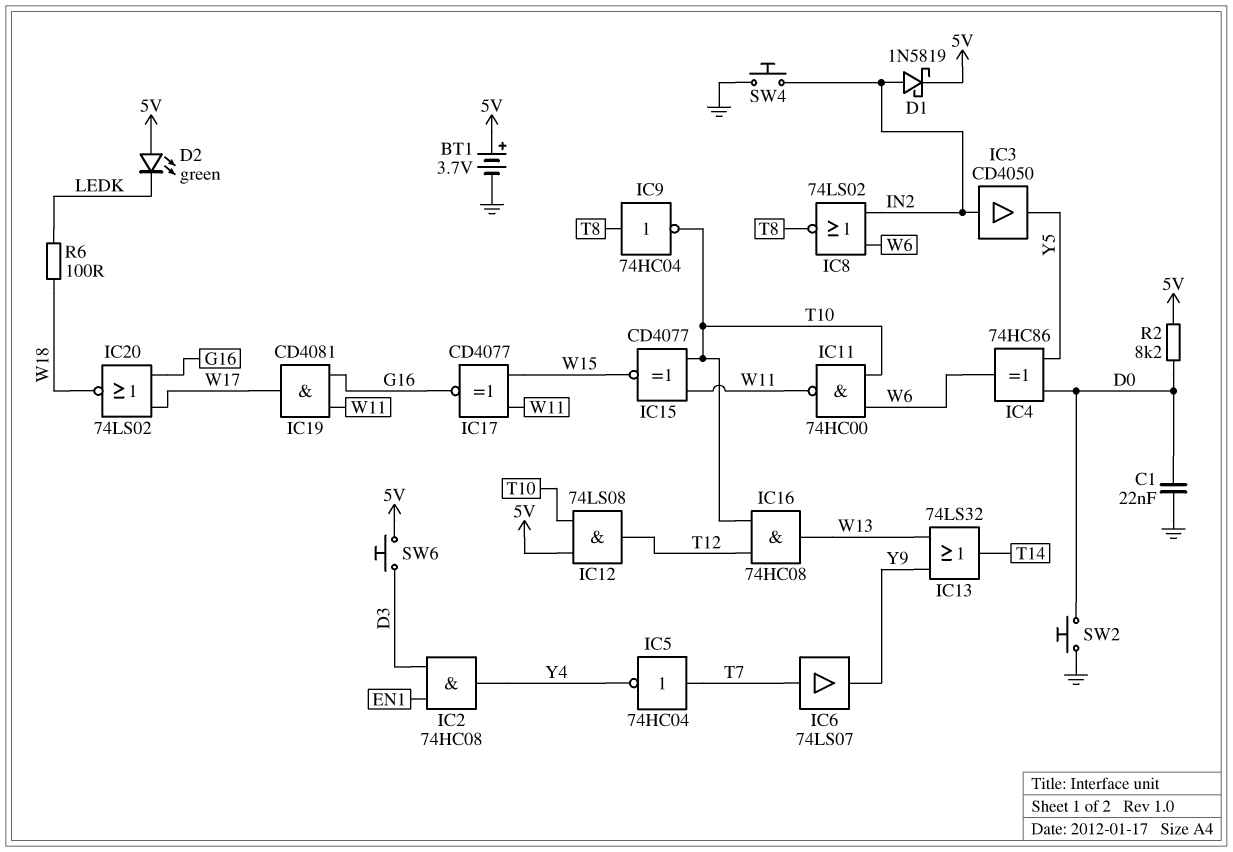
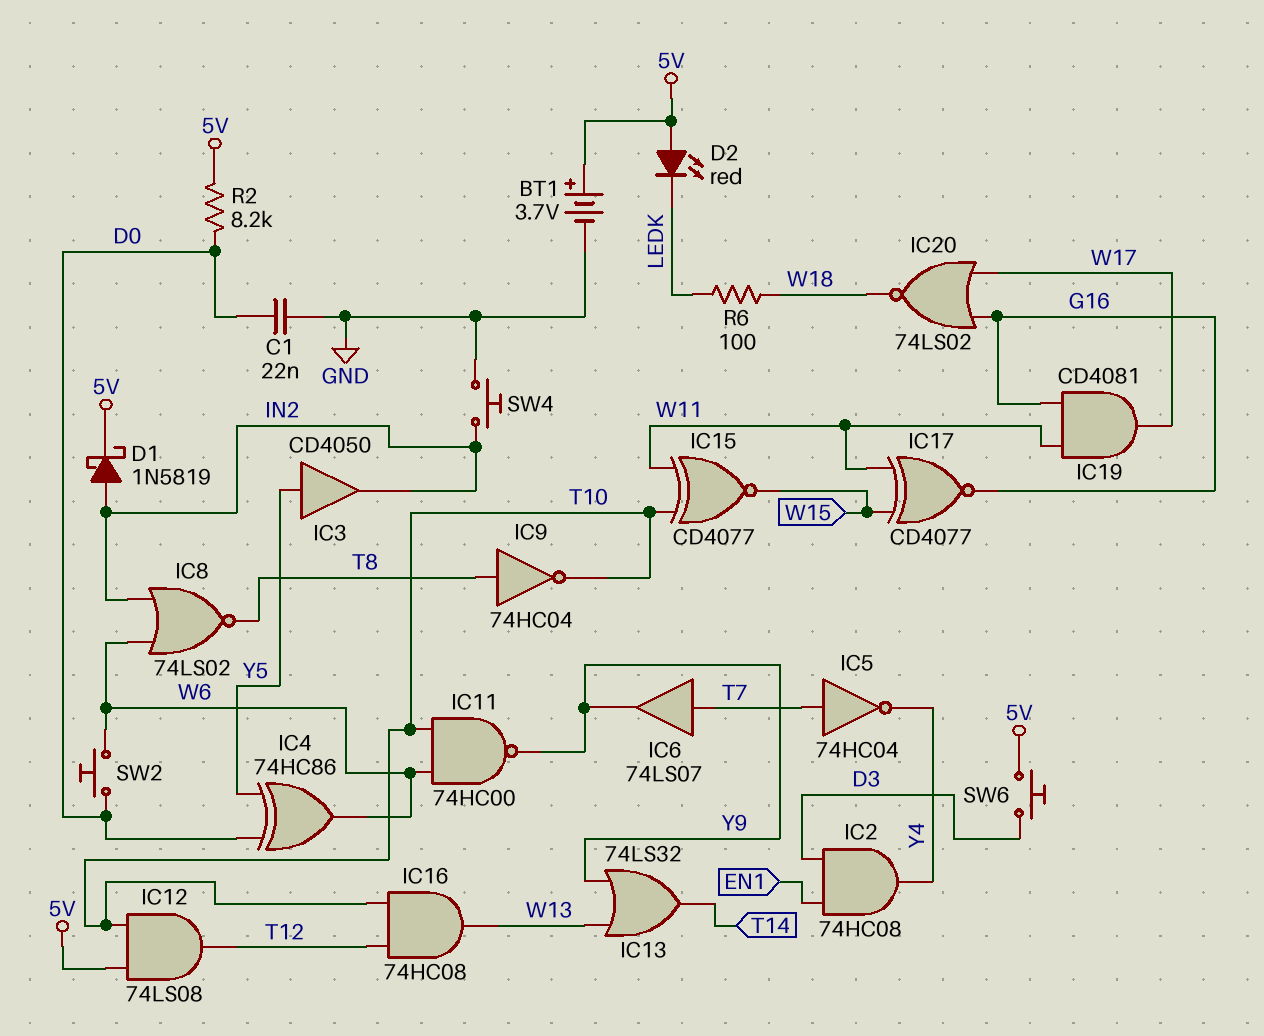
D2: LED green (A 5V, K LEDK) -> LED red (A 5V, K LEDK)
IC3: buffer CD4050 (in IN2, out Y5) -> buffer CD4050 (in Y5, out IN2)
IC11: NAND 74HC00 (in T10, in W6, out W11) -> NAND 74HC00 (in T10, in W6, out Y9)
SW2: button (D0, GND) -> button (D0, W6)

